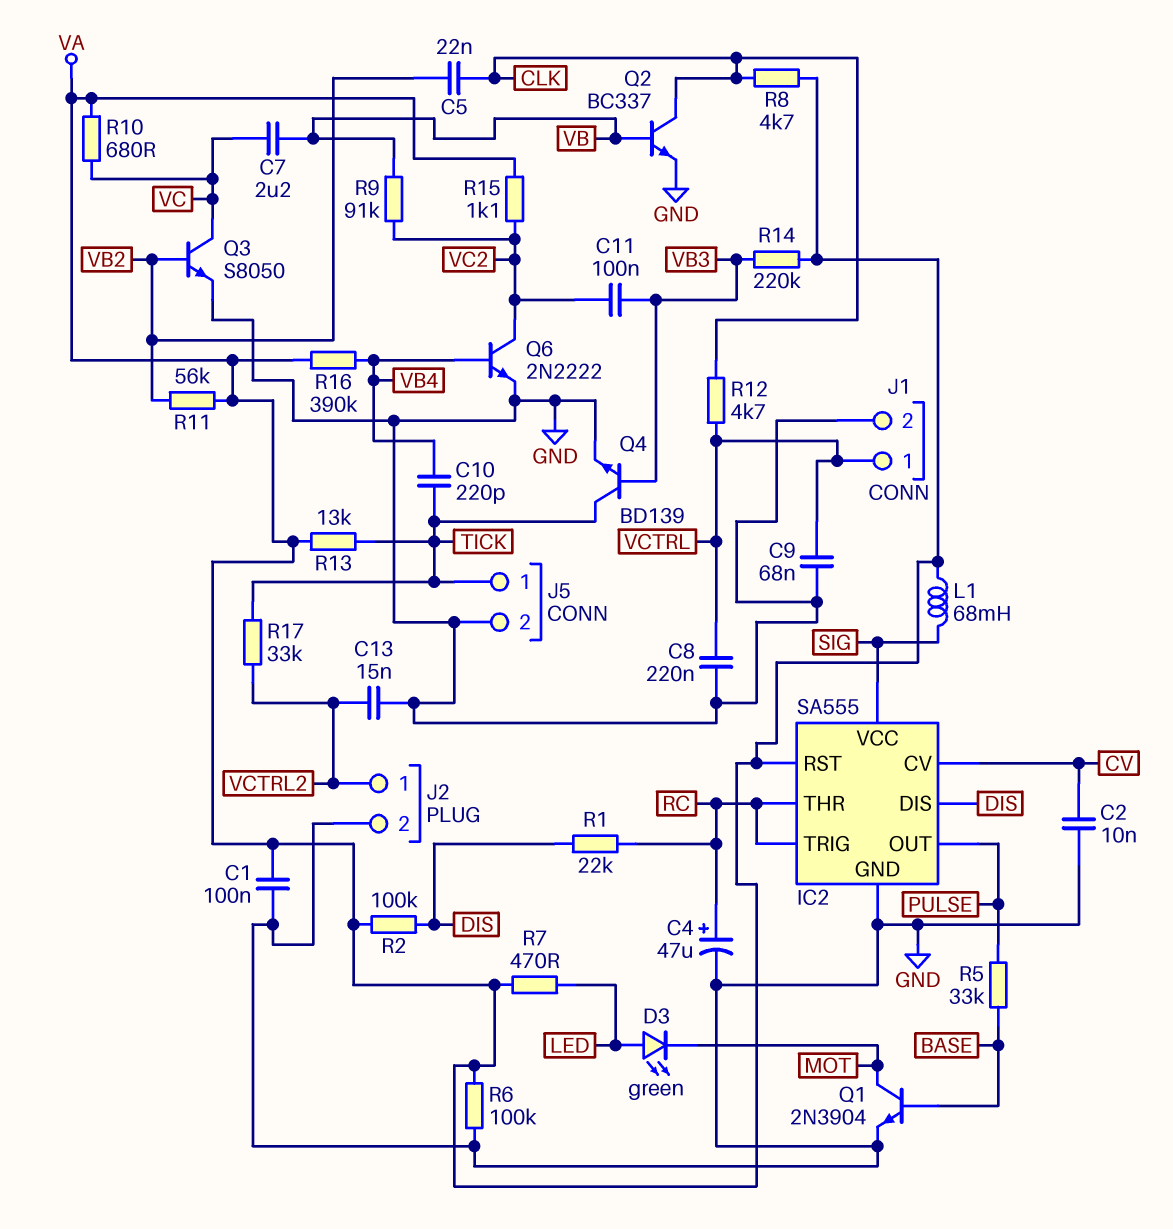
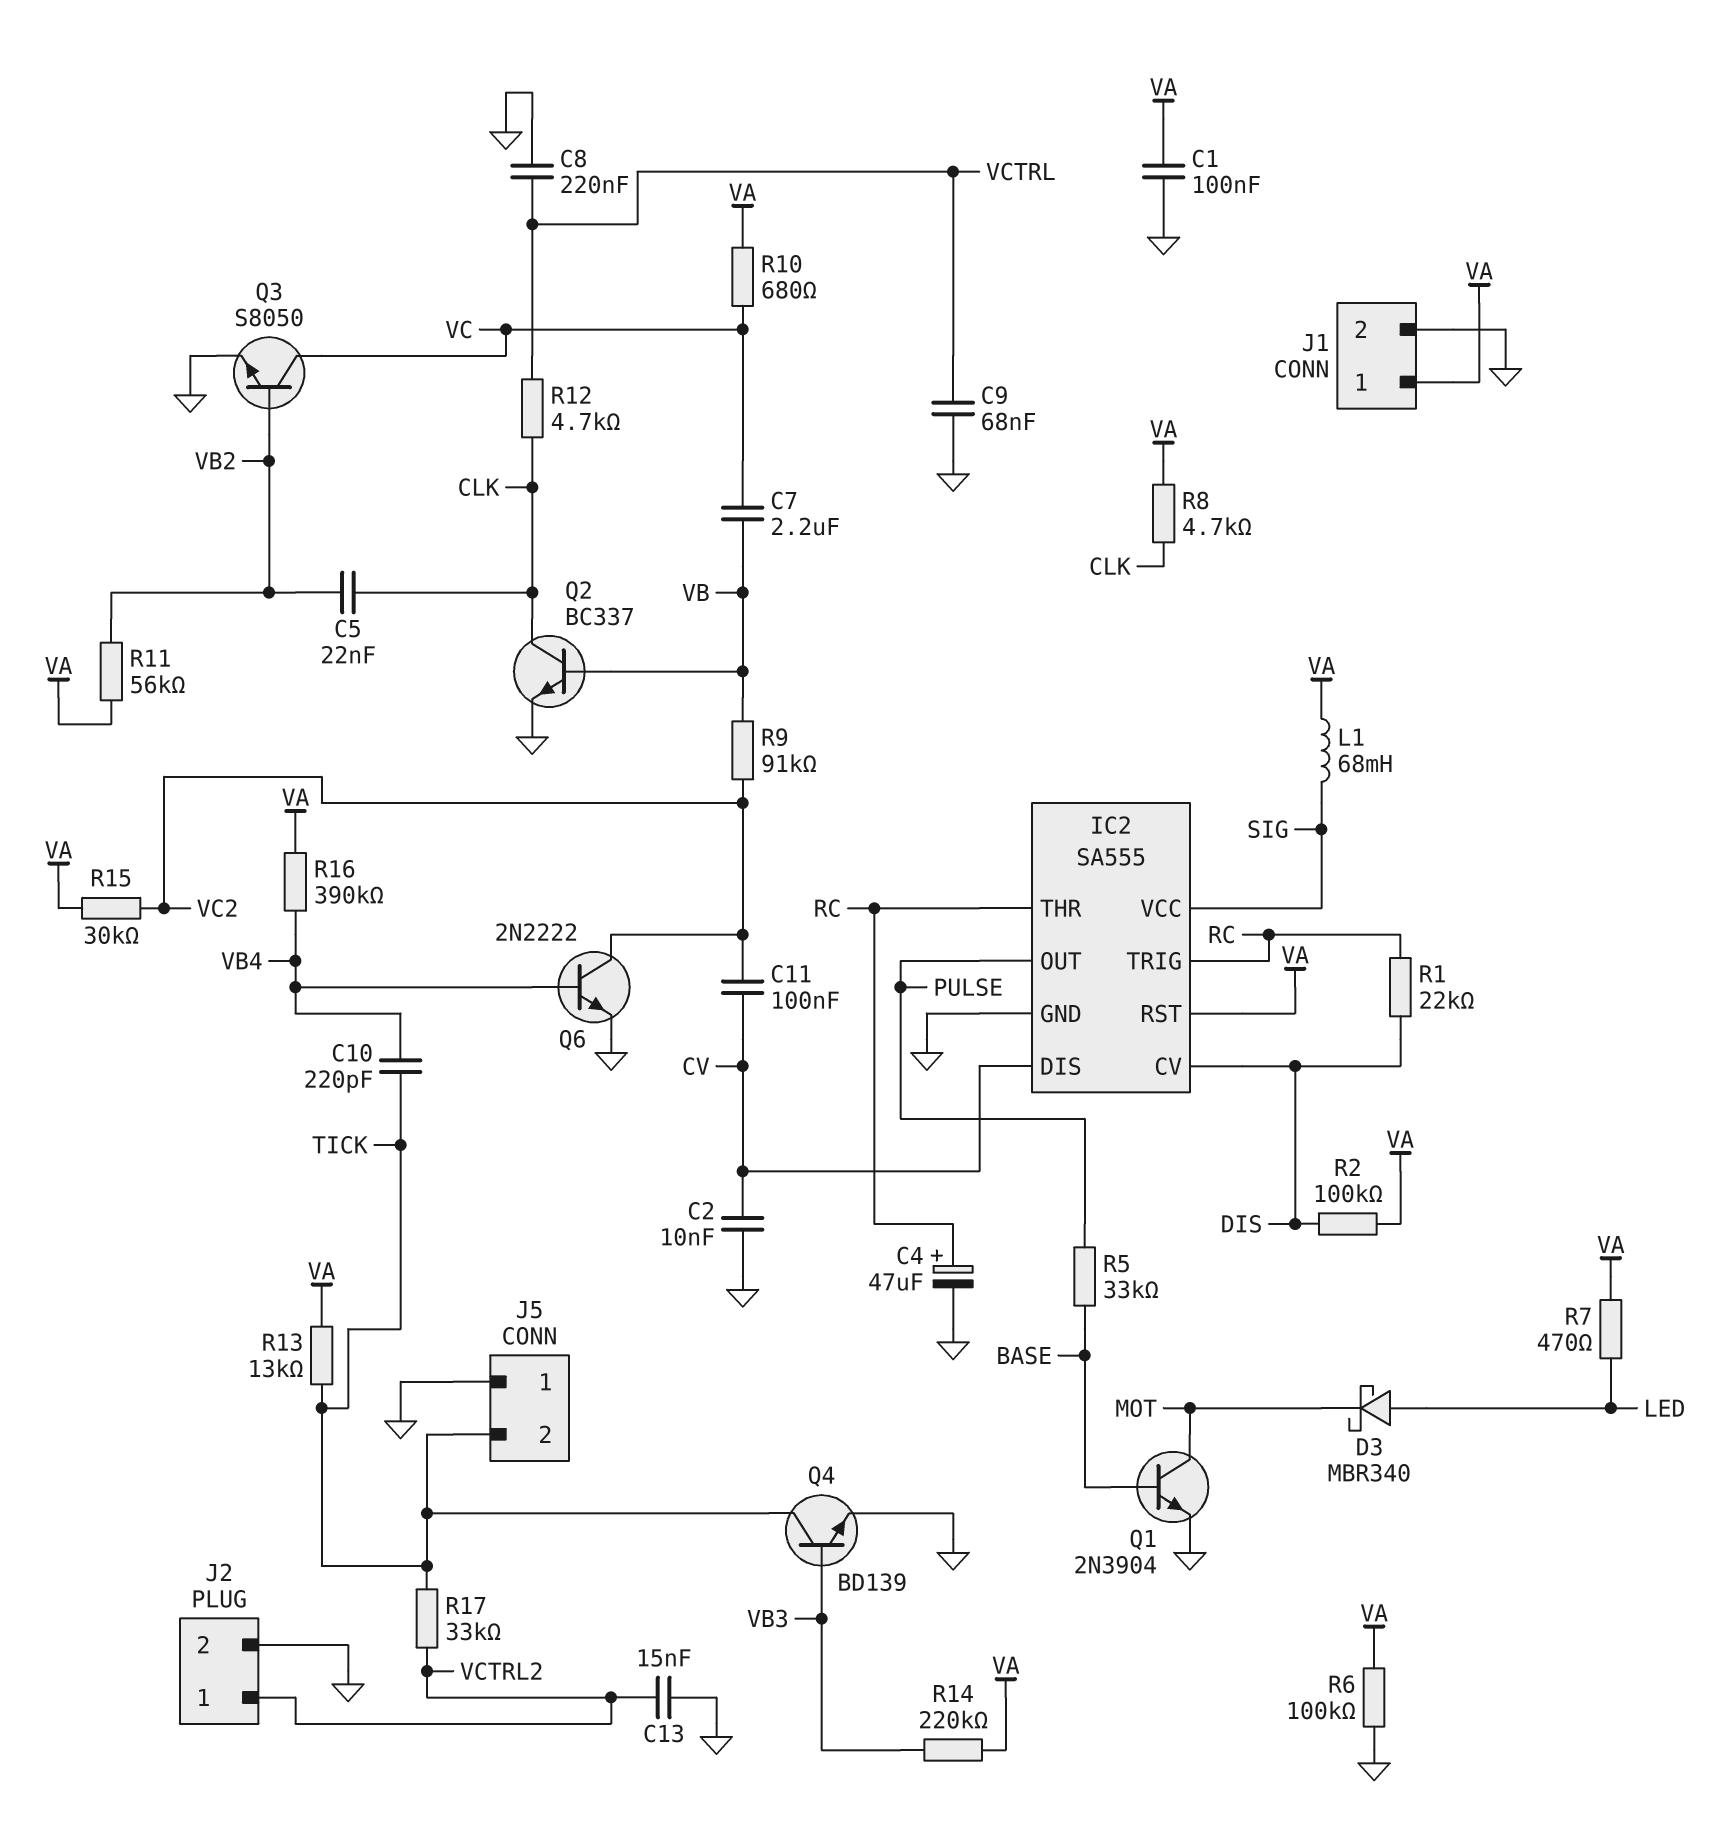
C11: 100nF (VB3, VC2) -> 100nF (CV, VC2)
D3: LED green (A LED, K MOT) -> schottky MBR340 (A LED, K MOT)
IC2 pin CV: CV -> DIS
IC2 pin DIS: DIS -> CV
J1 pin 1: VCTRL -> VA
J5 pin 1: TICK -> GND
J5 pin 2: GND -> TICK
R15: 1.1k (VA, VC2) -> 30k (VA, VC2)

